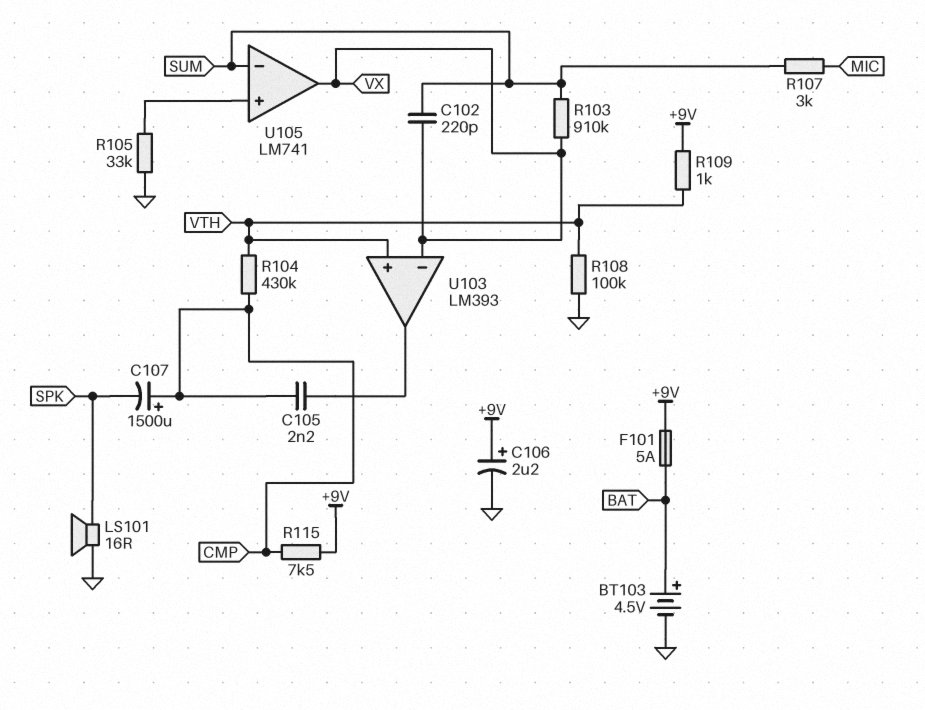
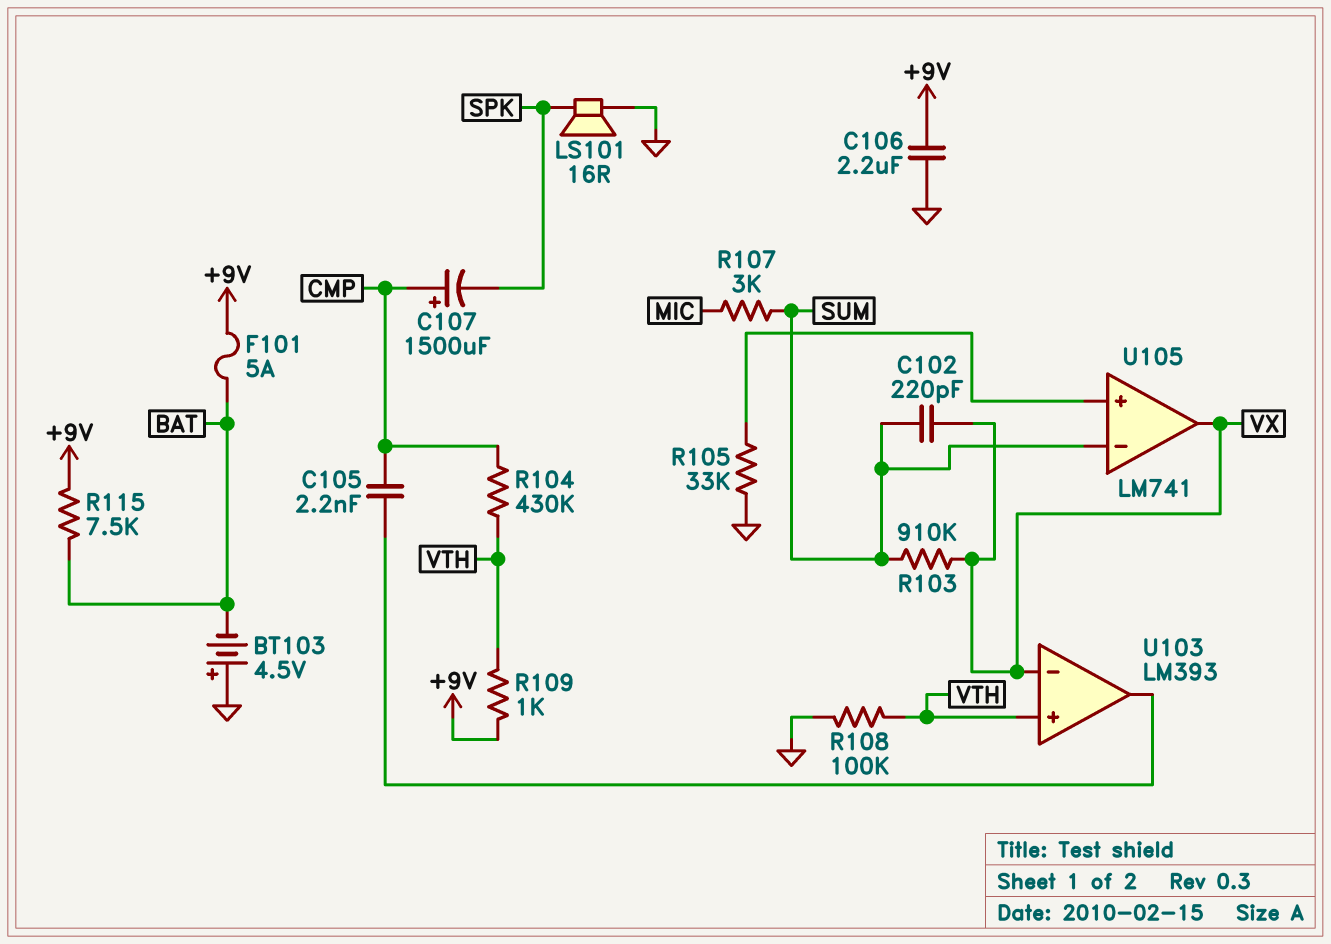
BT103: 4.5V (plus BAT, minus GND) -> 4.5V (plus GND, minus BAT)
C106: 2.2uF (plus +9V, minus GND) -> 2.2uF (+9V, GND)
R115: 7.5k (+9V, CMP) -> 7.5k (+9V, BAT)

